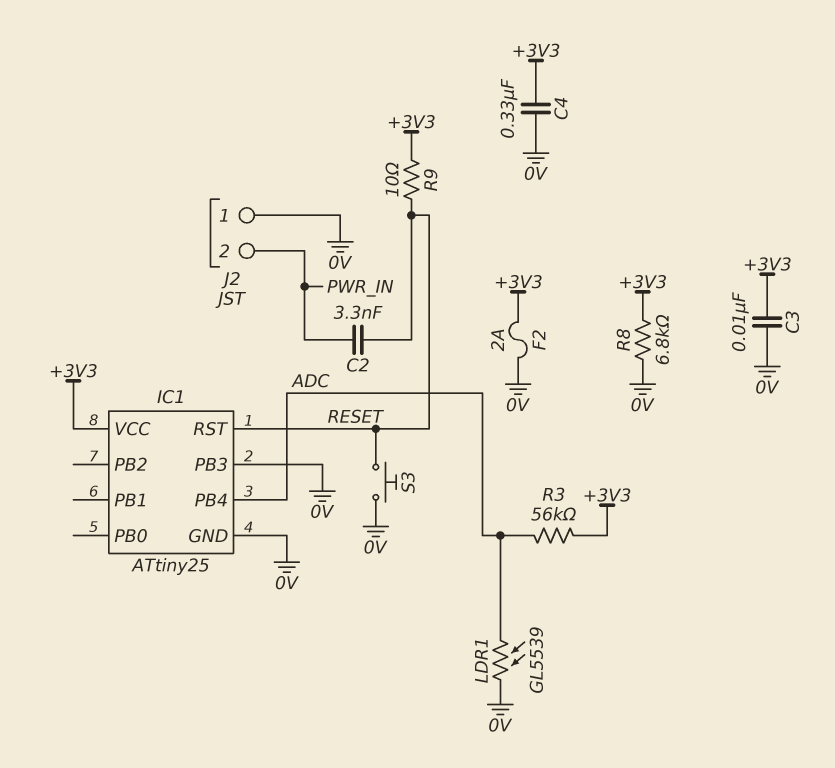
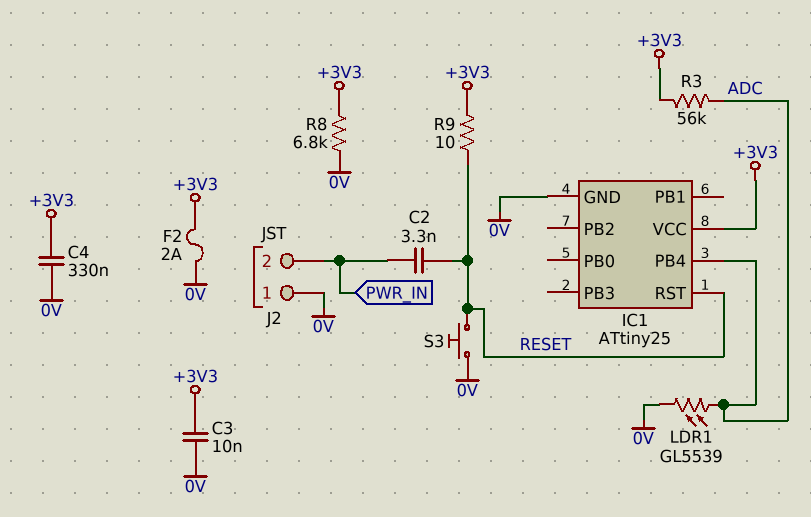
IC1 pin PB3: 0V -> none

